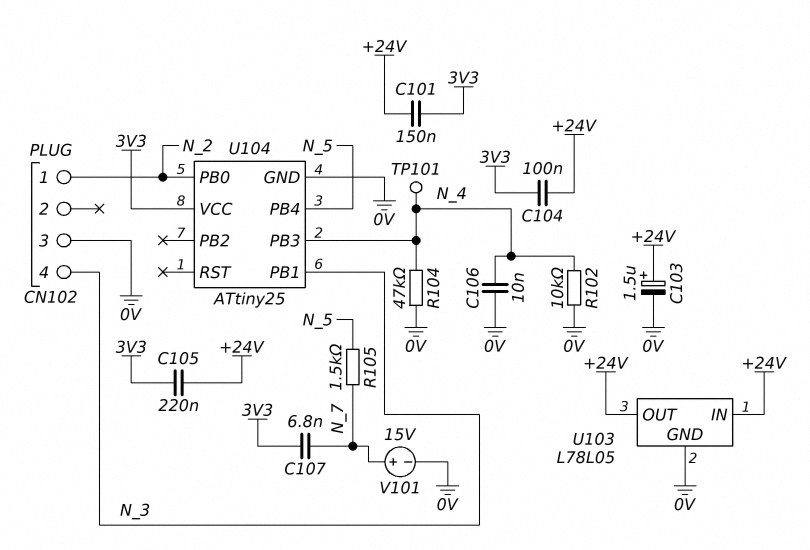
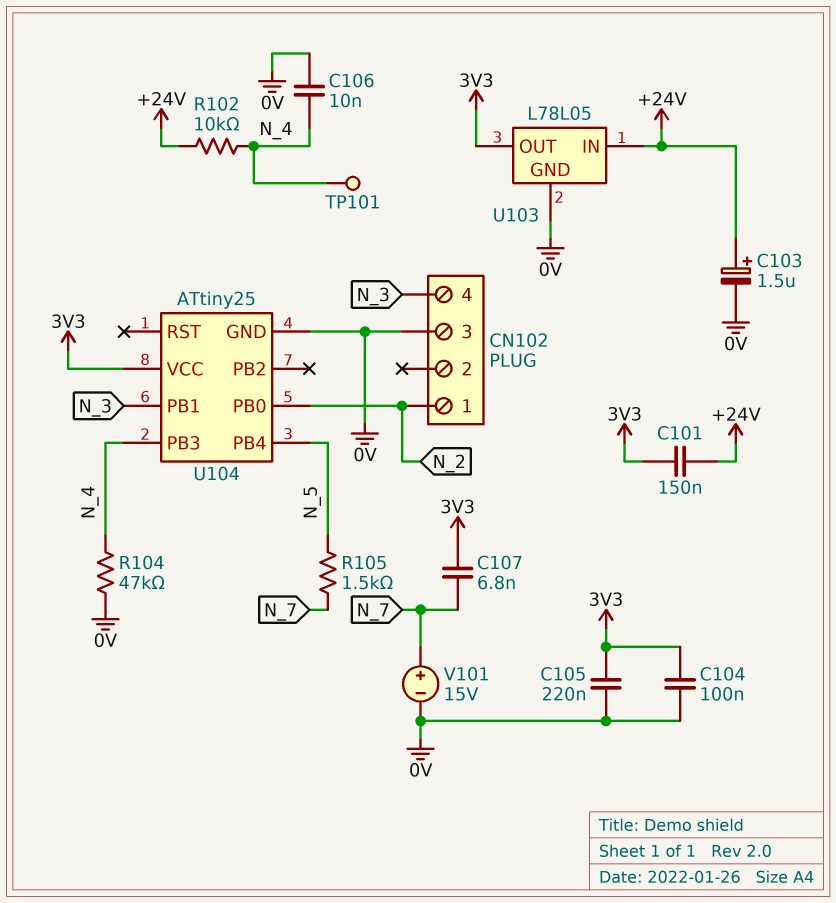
C104: 100nF (+24V, 3V3) -> 100nF (0V, 3V3)
C105: 220nF (+24V, 3V3) -> 220nF (0V, 3V3)
R102: 10k (0V, N_4) -> 10k (+24V, N_4)
U103 pin OUT: +24V -> 3V3

